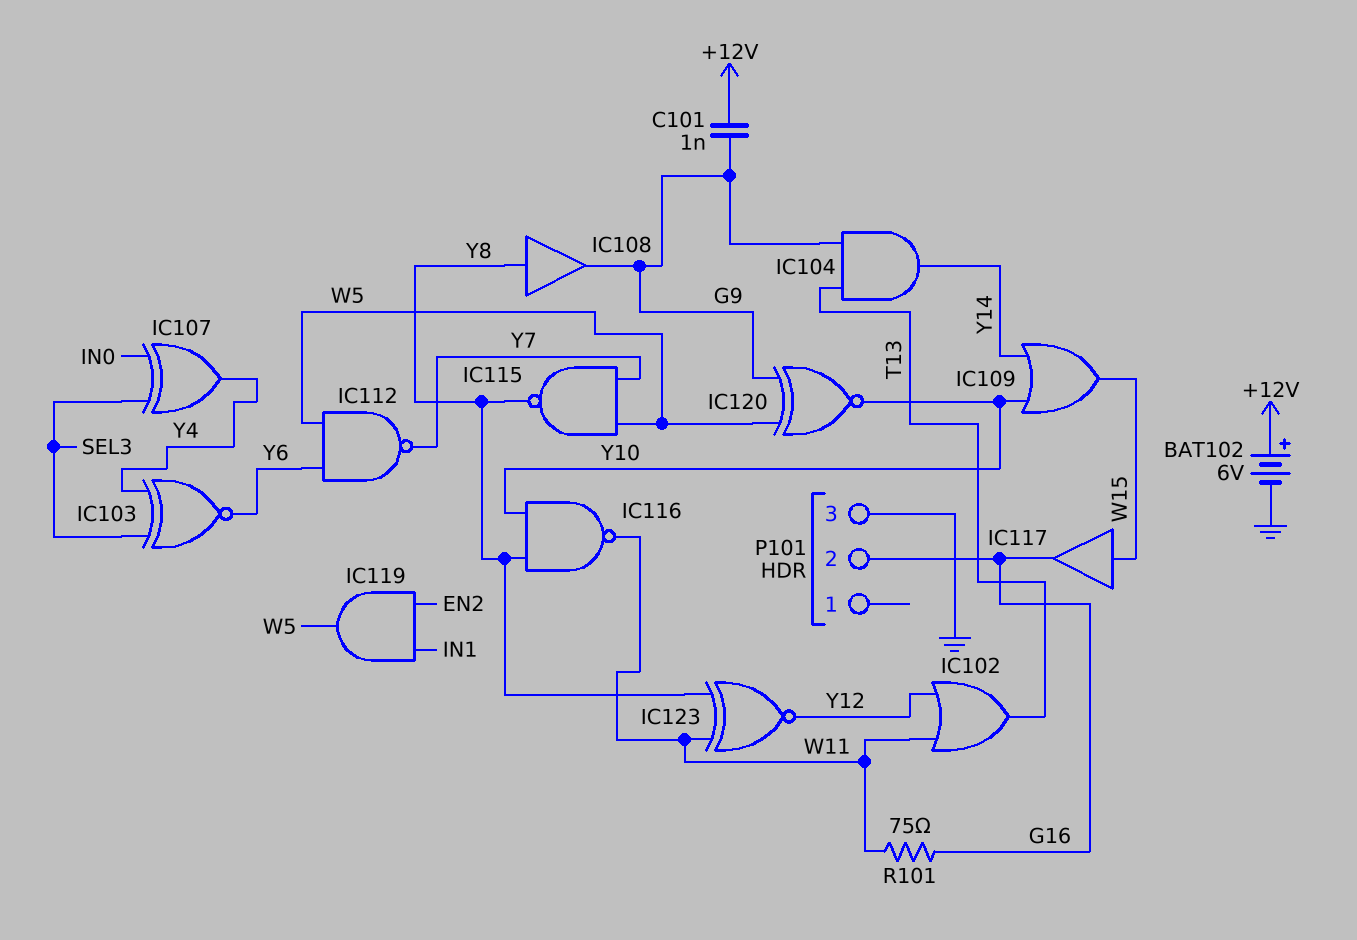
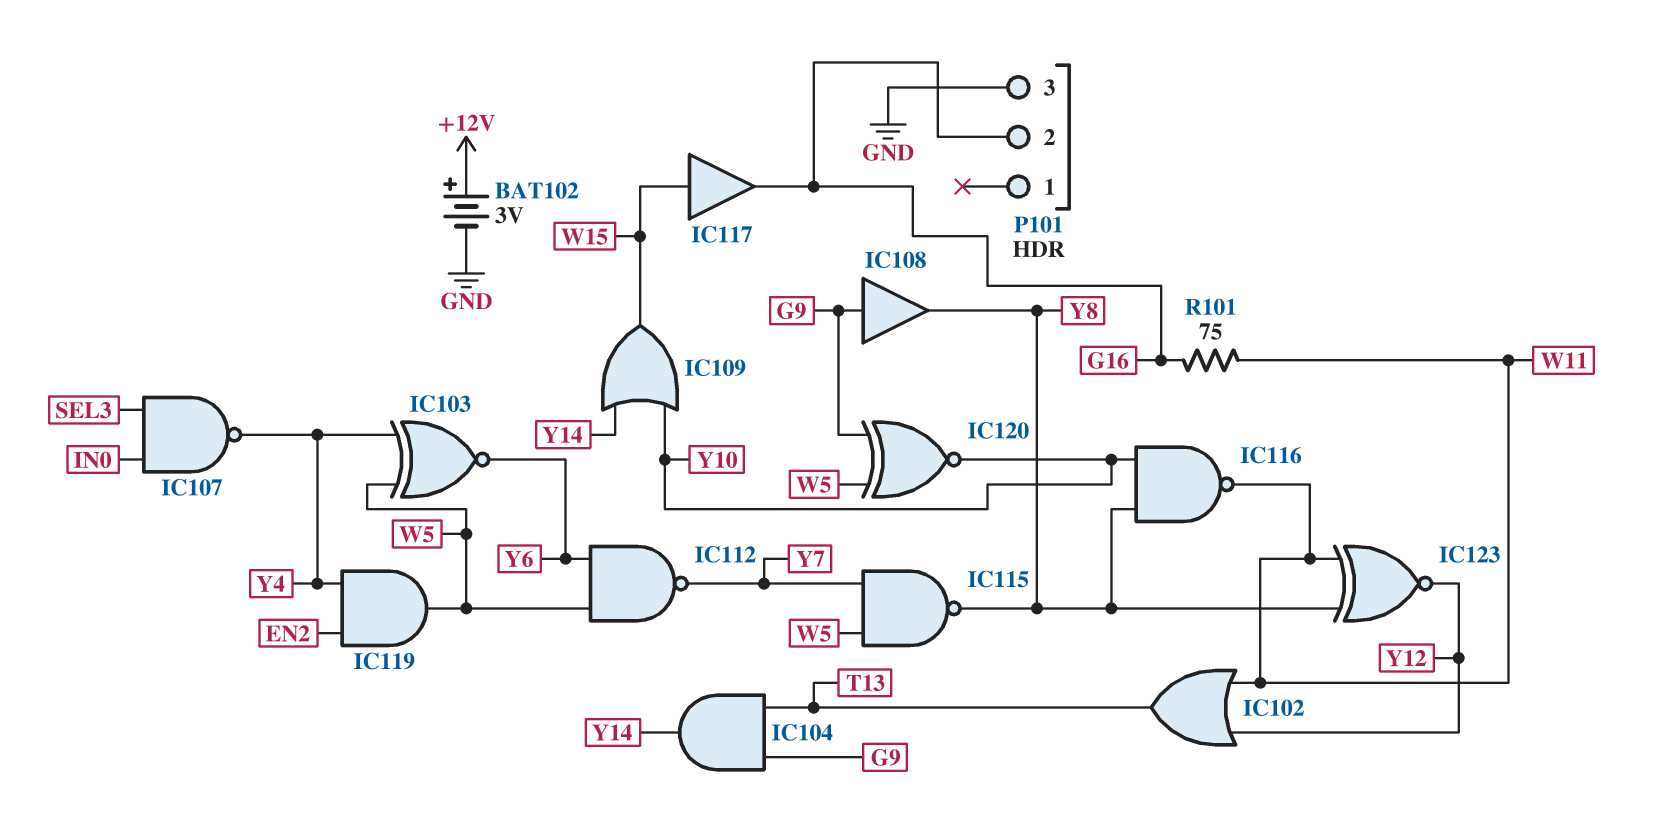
BAT102: 6V (plus +12V, minus GND) -> 3V (plus +12V, minus GND)
C101: 1nF (+12V, G9) -> none
IC103: XNOR (in SEL3, in Y4, out Y6) -> XNOR (in W5, in Y4, out Y6)
IC107: XOR (in IN0, in SEL3, out Y4) -> NAND (in IN0, in SEL3, out Y4)
IC108: buffer (in Y8, out G9) -> buffer (in G9, out Y8)
IC119: AND (in EN2, in IN1, out W5) -> AND (in EN2, in Y4, out W5)

